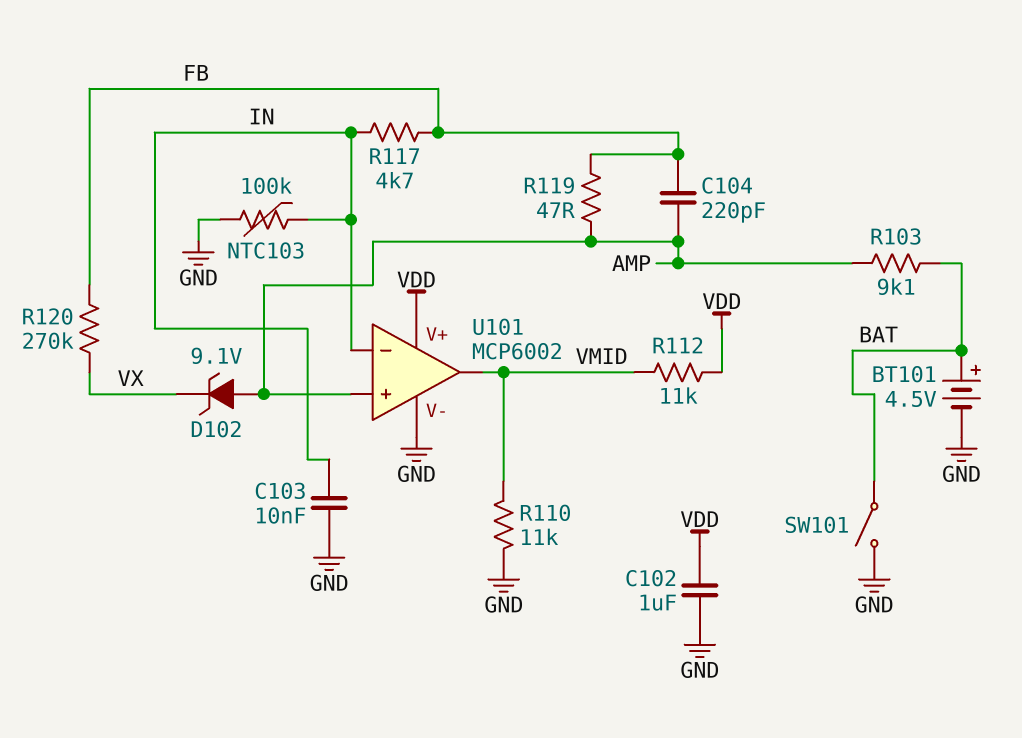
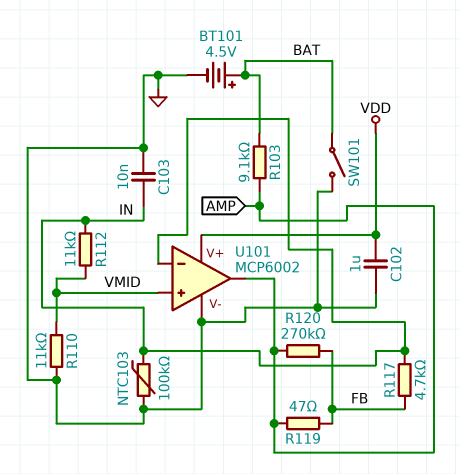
C104: 220pF (AMP, FB) -> none
D102: zener 9.1V (A AMP, K VX) -> none
R112: 11k (VDD, VMID) -> 11k (IN, VMID)
R120: 270k (FB, VX) -> 270k (AMP, FB)
U101 pin in+: AMP -> VMID
U101 pin out: VMID -> AMP

